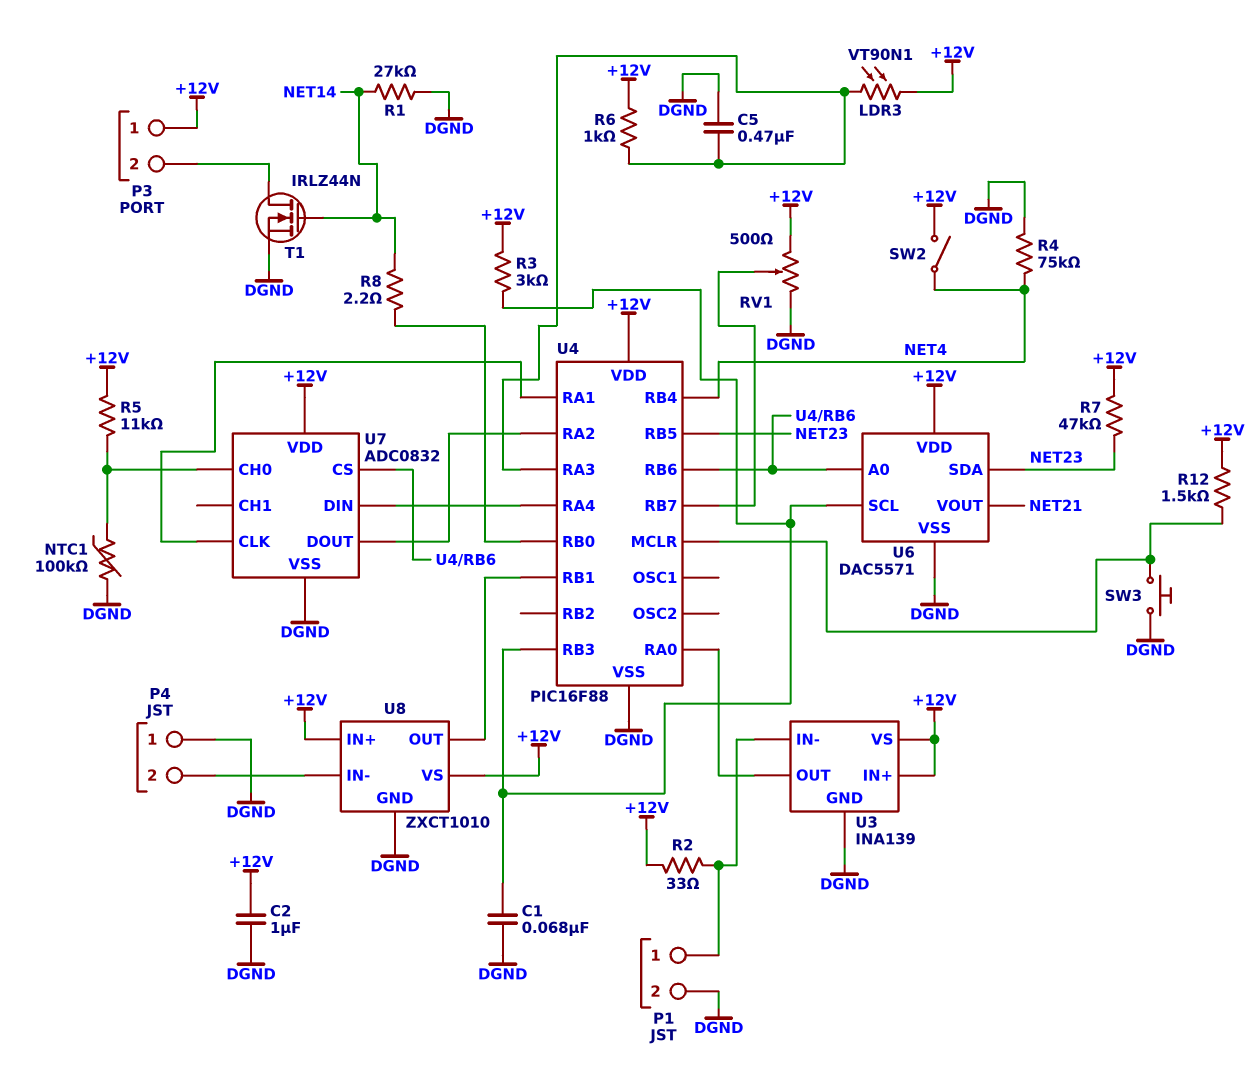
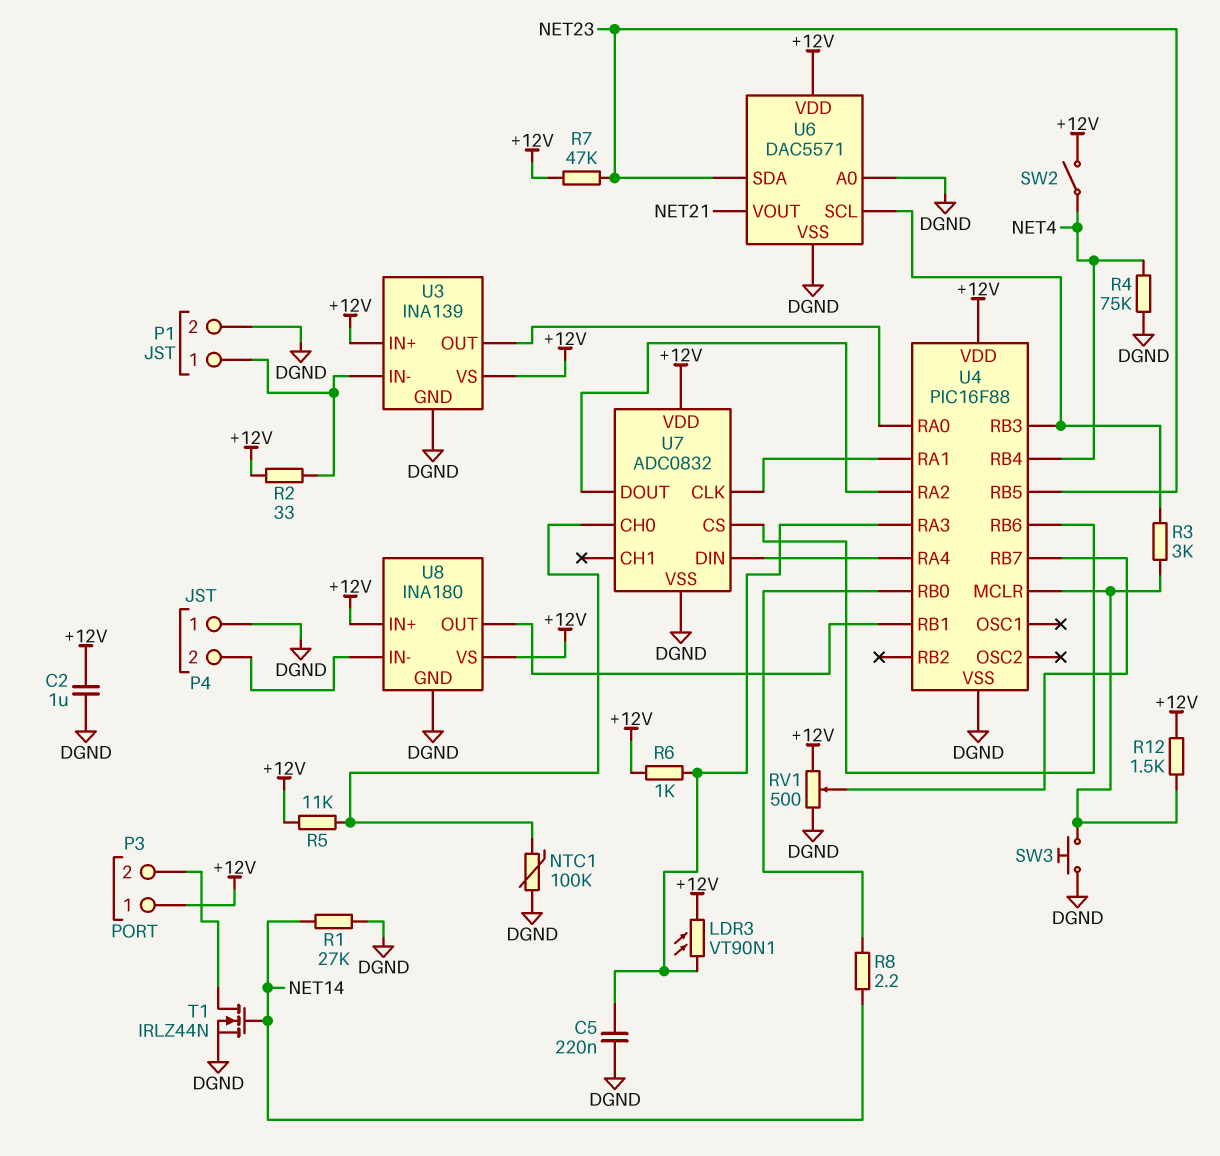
C1: 68nF (DGND, U4/RB3) -> none
C5: 470nF (DGND, U4/RA3) -> 220nF (DGND, U4/RA3)
R3: 3k (+12V, U4/RB3) -> 3k (U4/MCLR, U4/RB3)
U6 pin A0: U4/RB6 -> DGND
U8: ZXCT1010 -> INA180

